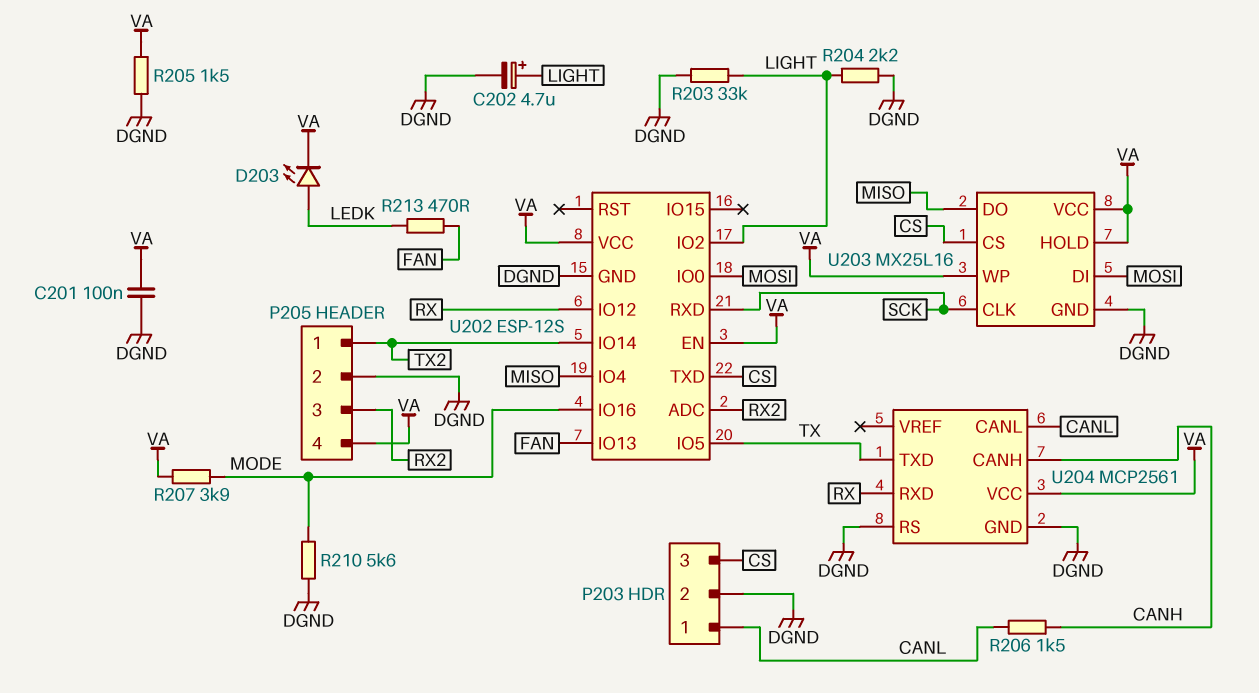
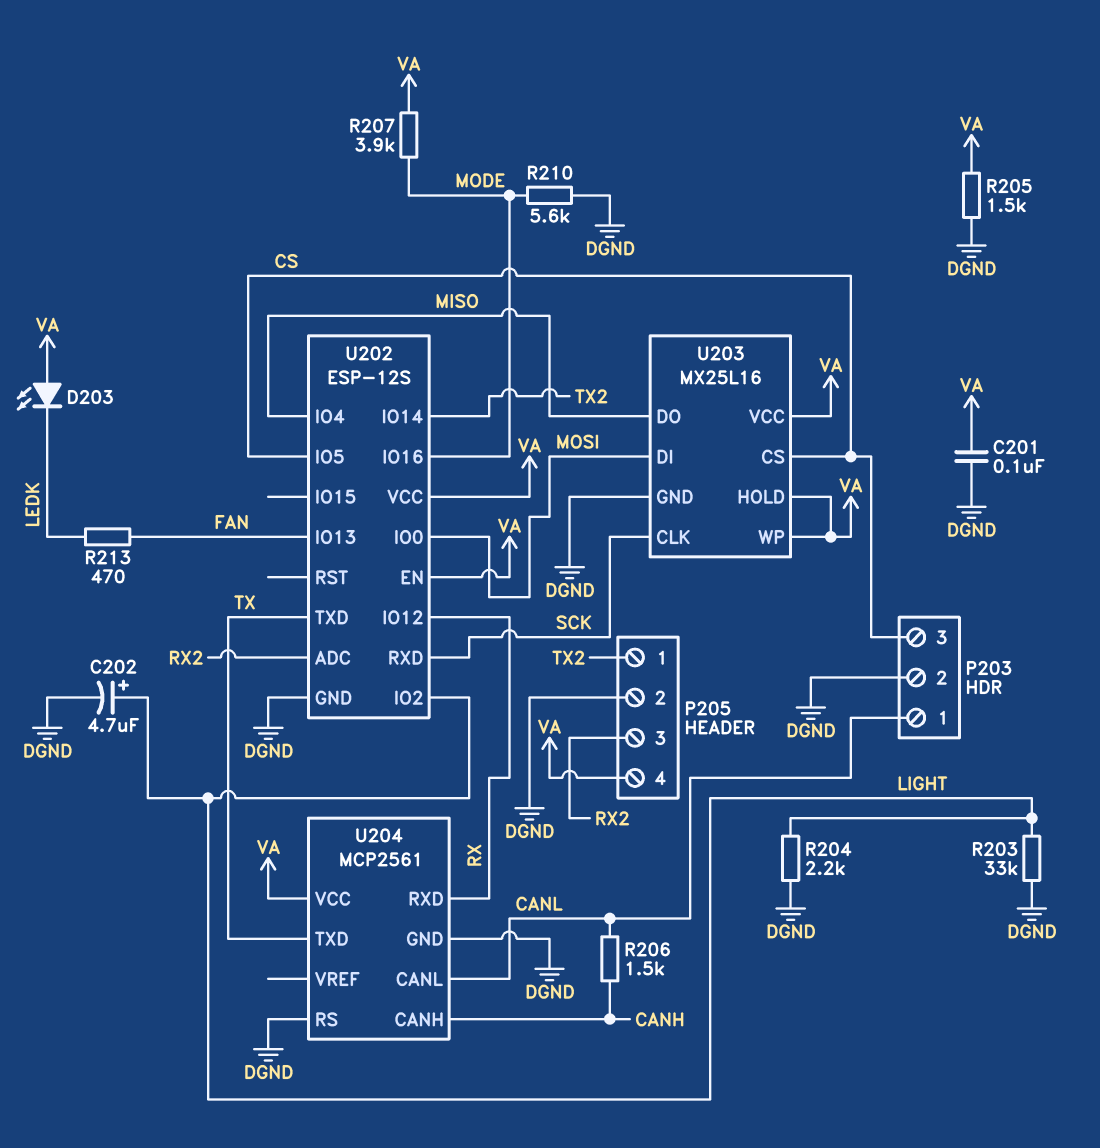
D203: LED (A LEDK, K VA) -> LED (A VA, K LEDK)
U202 pin IO5: TX -> CS
U202 pin TXD: CS -> TX

